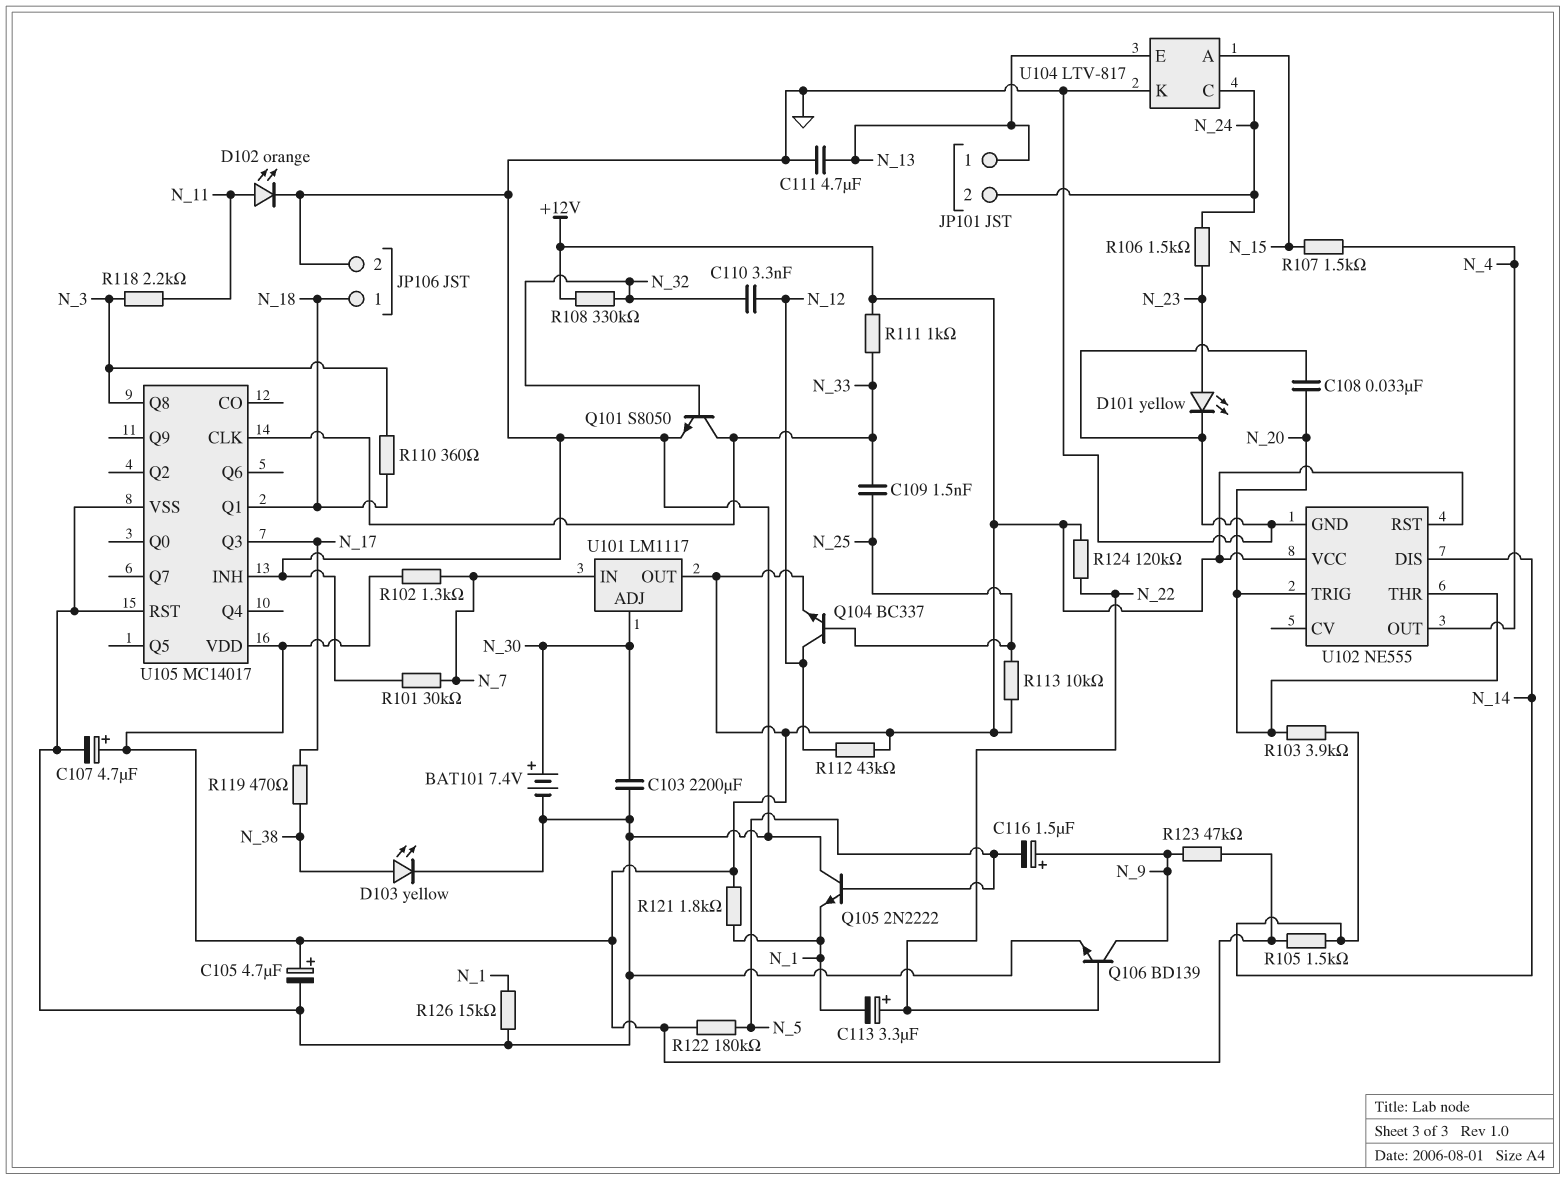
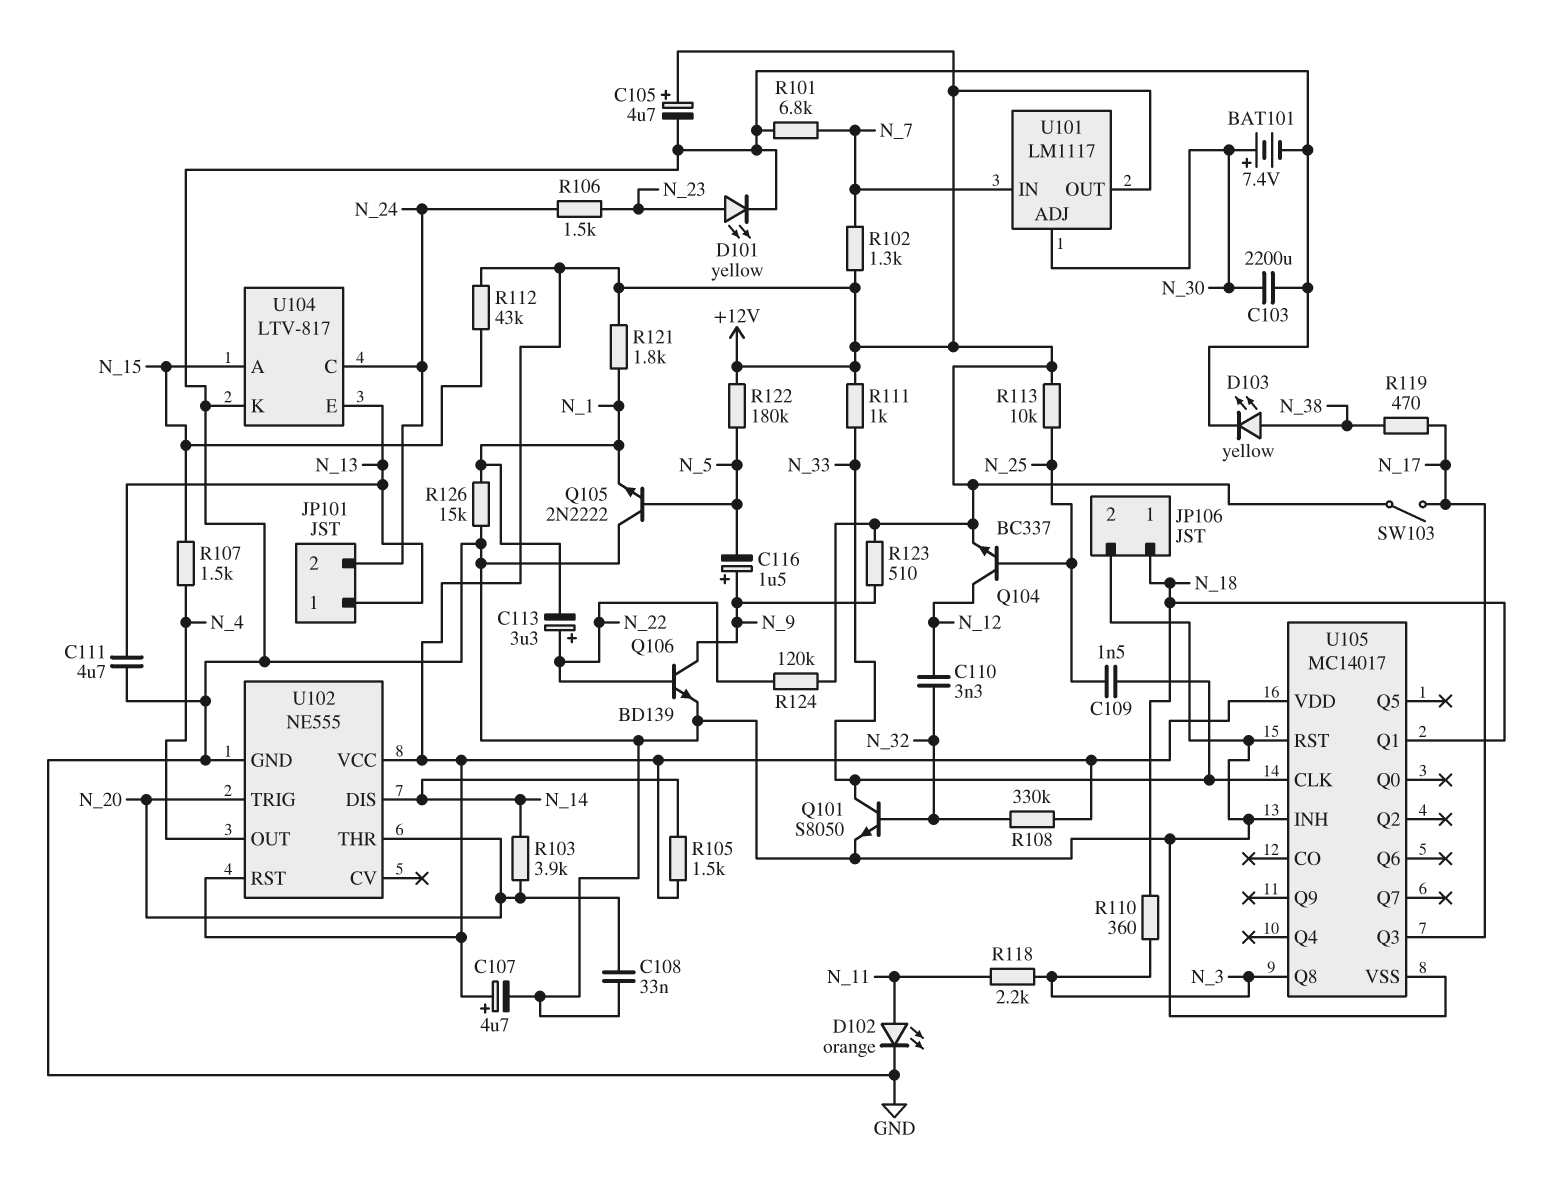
R101: 30k (GND, N_7) -> 6.8k (GND, N_7)
R112: 43k (+12V, N_12) -> 43k (+12V, N_15)
R123: 47k (+12V, N_9) -> 510 (+12V, N_9)
SW103: none -> switch (+12V, N_17)

